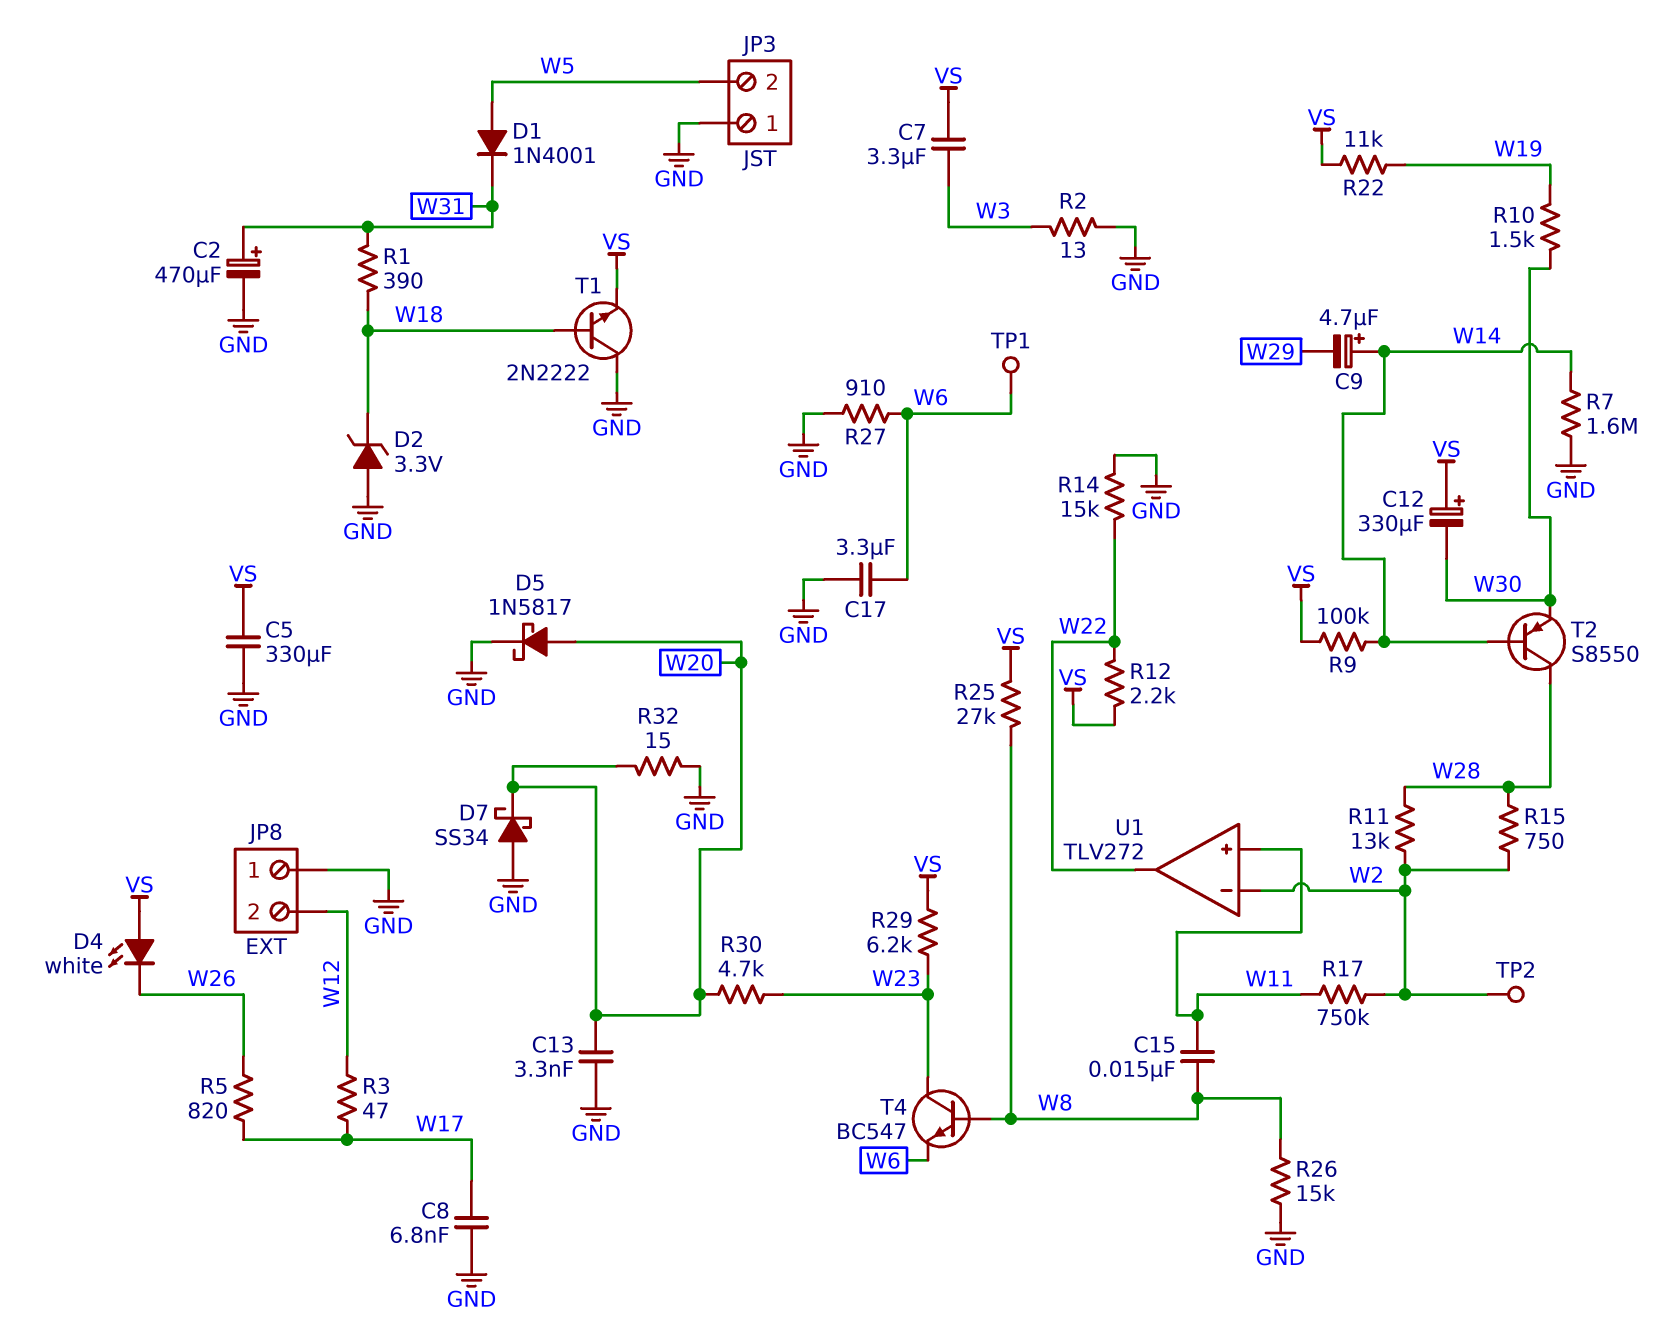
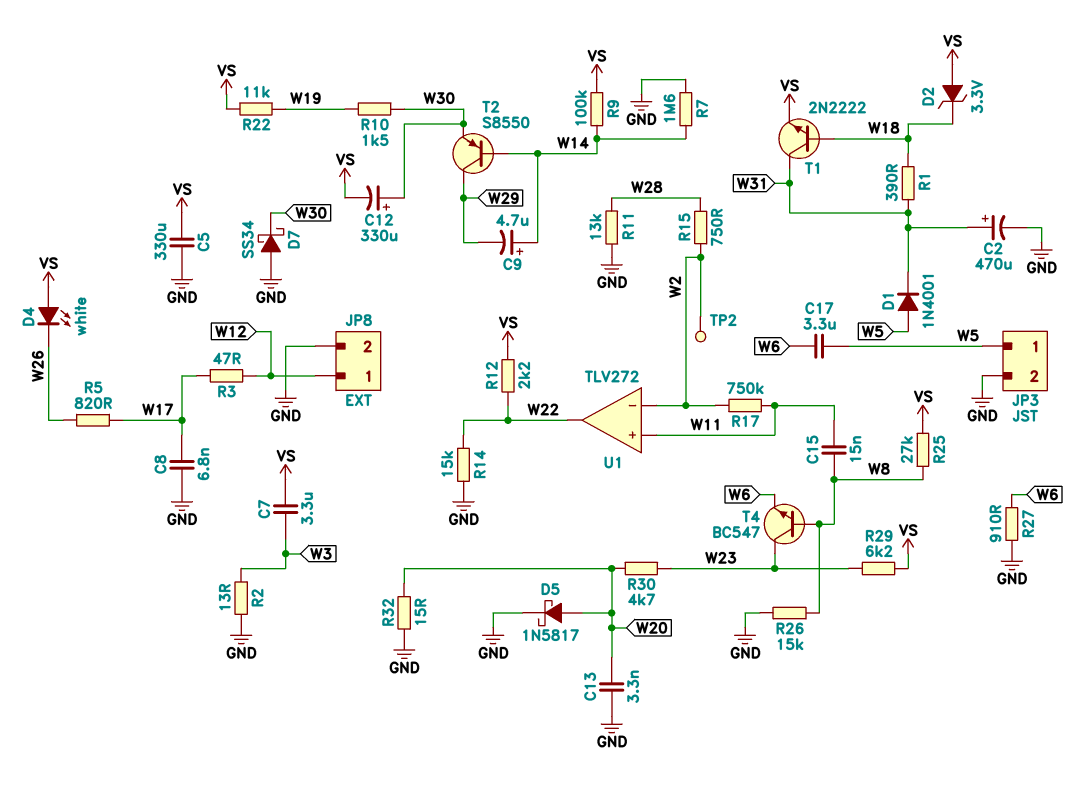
C12: 330uF (plus VS, minus W30) -> 330uF (plus W30, minus VS)
C17: 3.3uF (GND, W6) -> 3.3uF (W5, W6)
D2: zener 3.3V (A GND, K W18) -> zener 3.3V (A VS, K W18)
D7: schottky SS34 (A GND, K W20) -> schottky SS34 (A GND, K W30)
JP3 pin 1: GND -> W5
JP3 pin 2: W5 -> GND
JP8 pin 1: GND -> W12
JP8 pin 2: W12 -> GND
R11: 13k (W2, W28) -> 13k (GND, W28)
T1: NPN 2N2222 (B W18, C GND, E VS) -> NPN 2N2222 (B W18, C W31, E VS)
T2: PNP S8550 (B W14, C W28, E W30) -> PNP S8550 (B W14, C W29, E W30)
TP1: test point (W6) -> none

